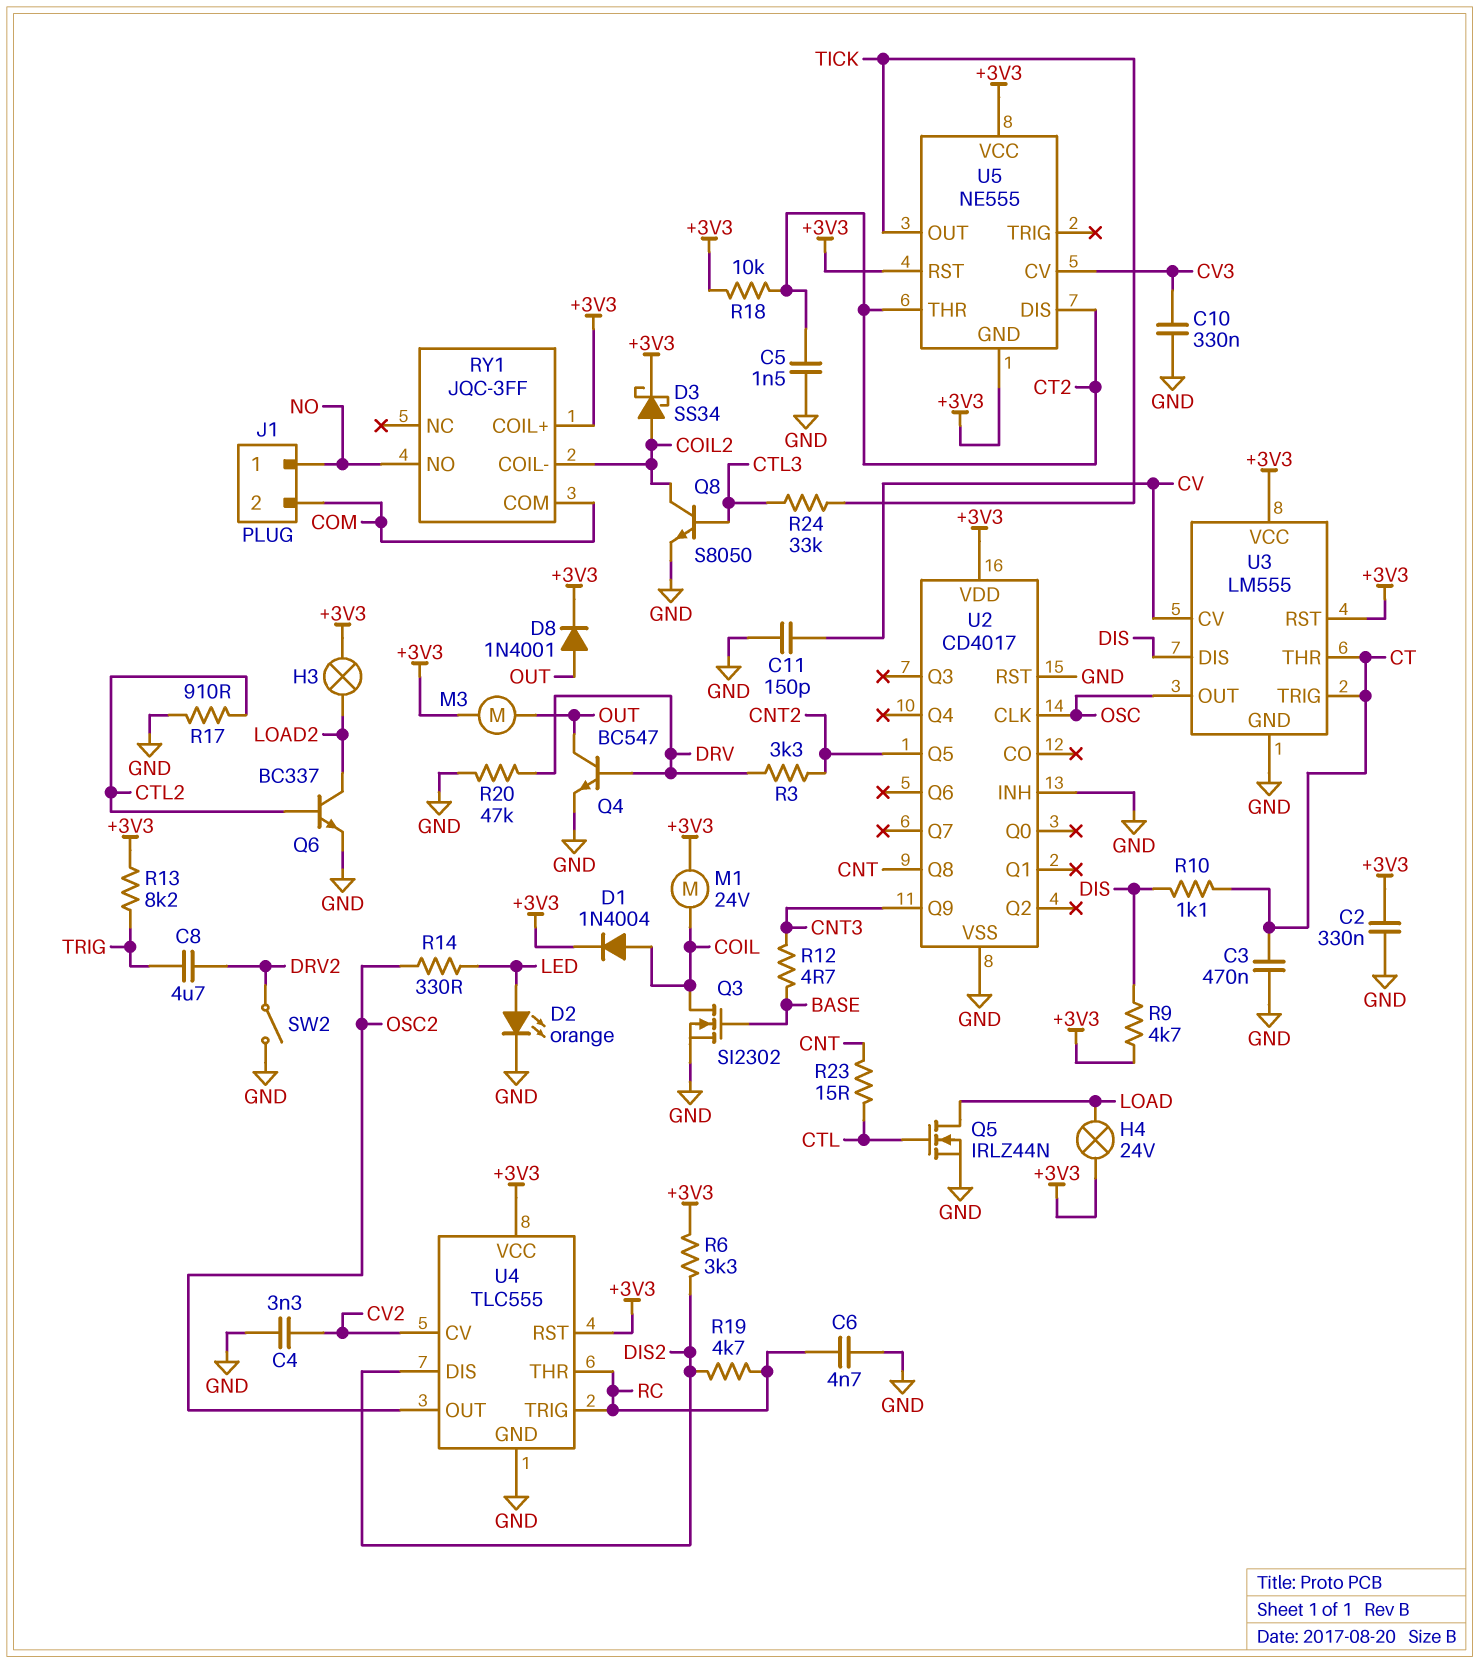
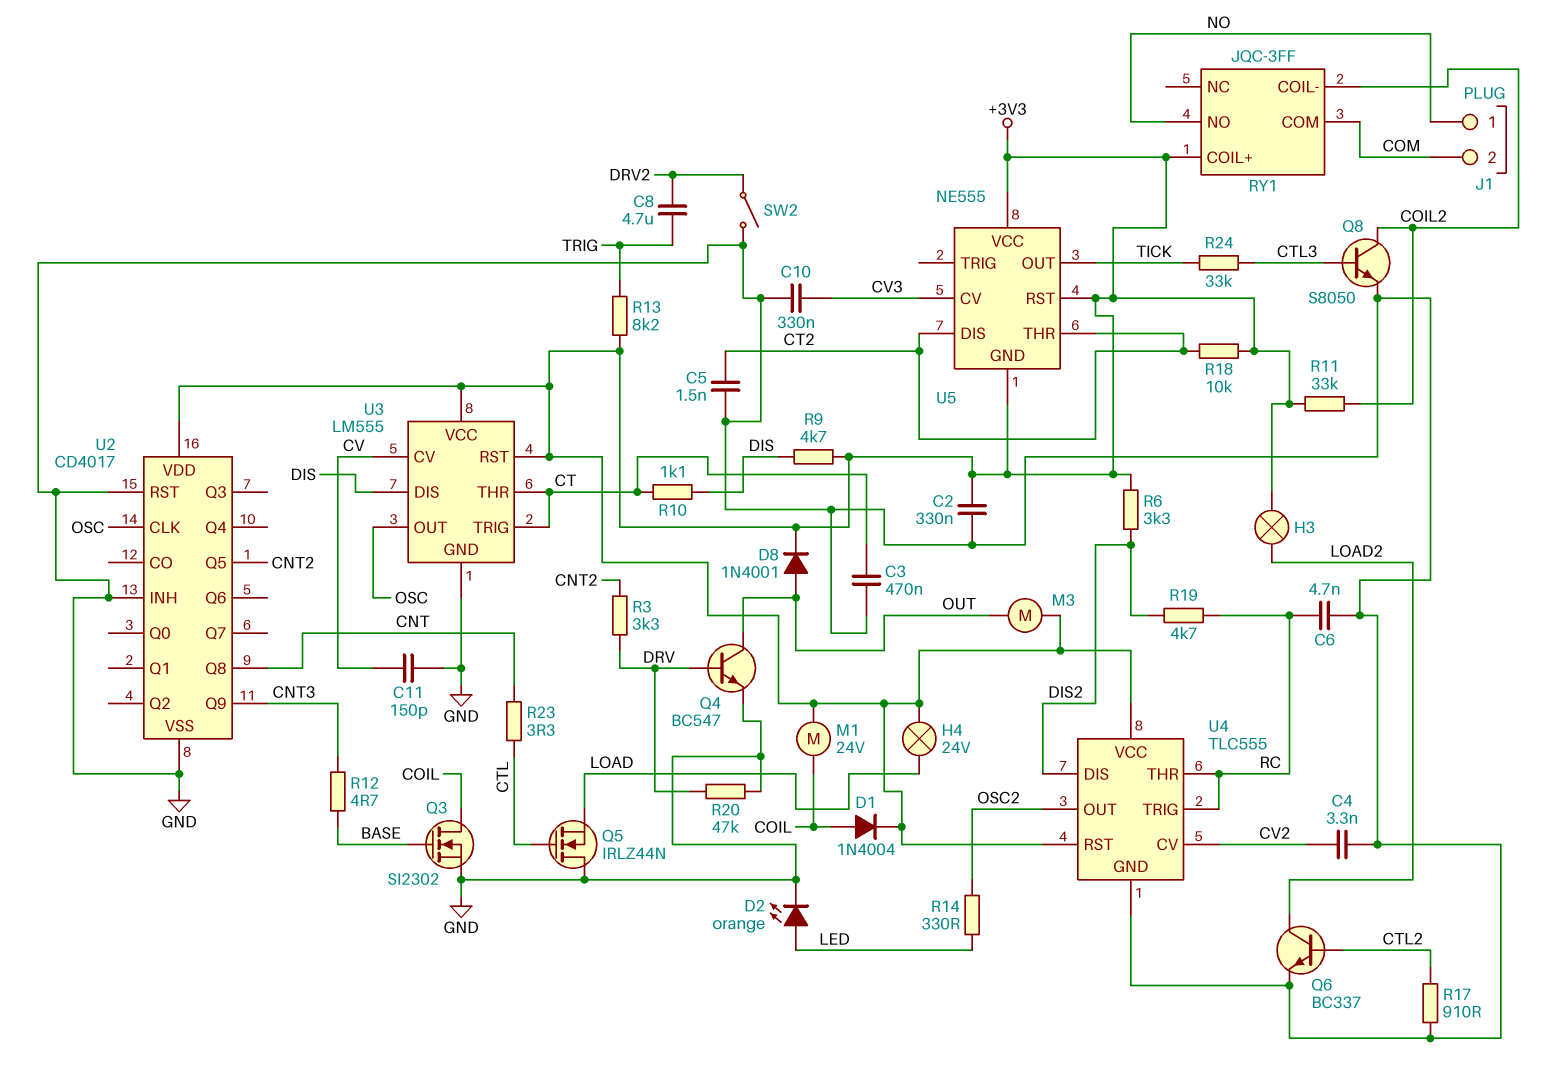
D3: schottky SS34 (A COIL2, K +3V3) -> none
Q5: NMOS IRLZ44N (G CTL, D LOAD, S GND) -> NMOS IRLZ44N (G CTL, D GND, S LOAD)
R11: none -> 33k (+3V3, COIL2)
R23: 15 (CNT, CTL) -> 3.3 (CNT, CTL)

